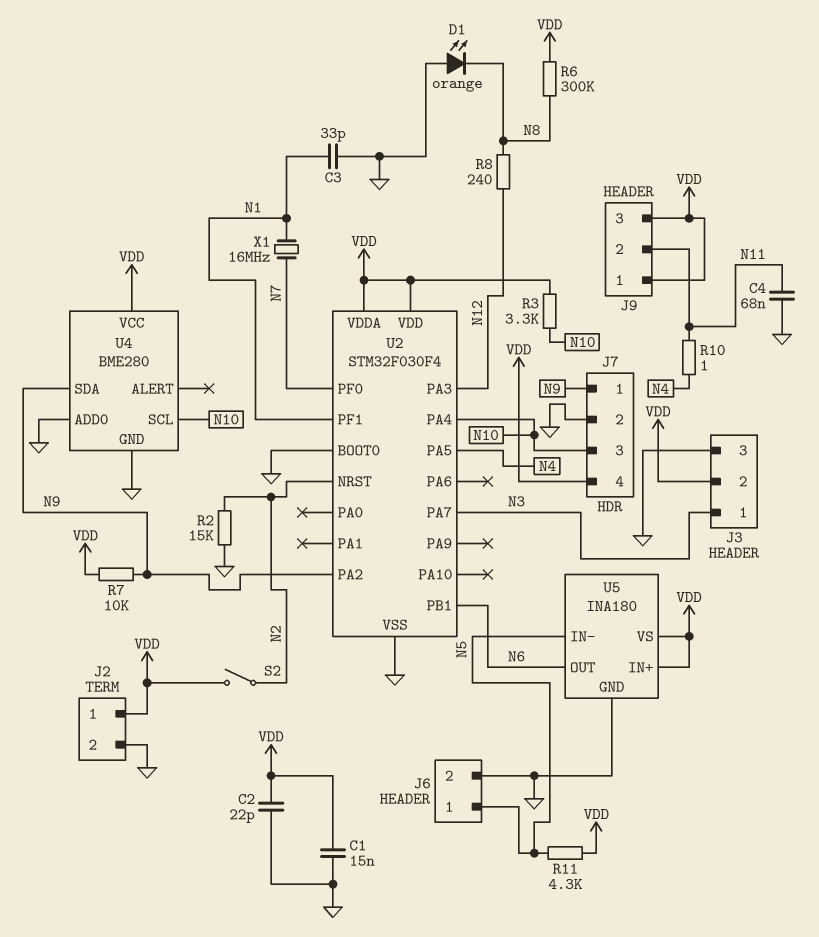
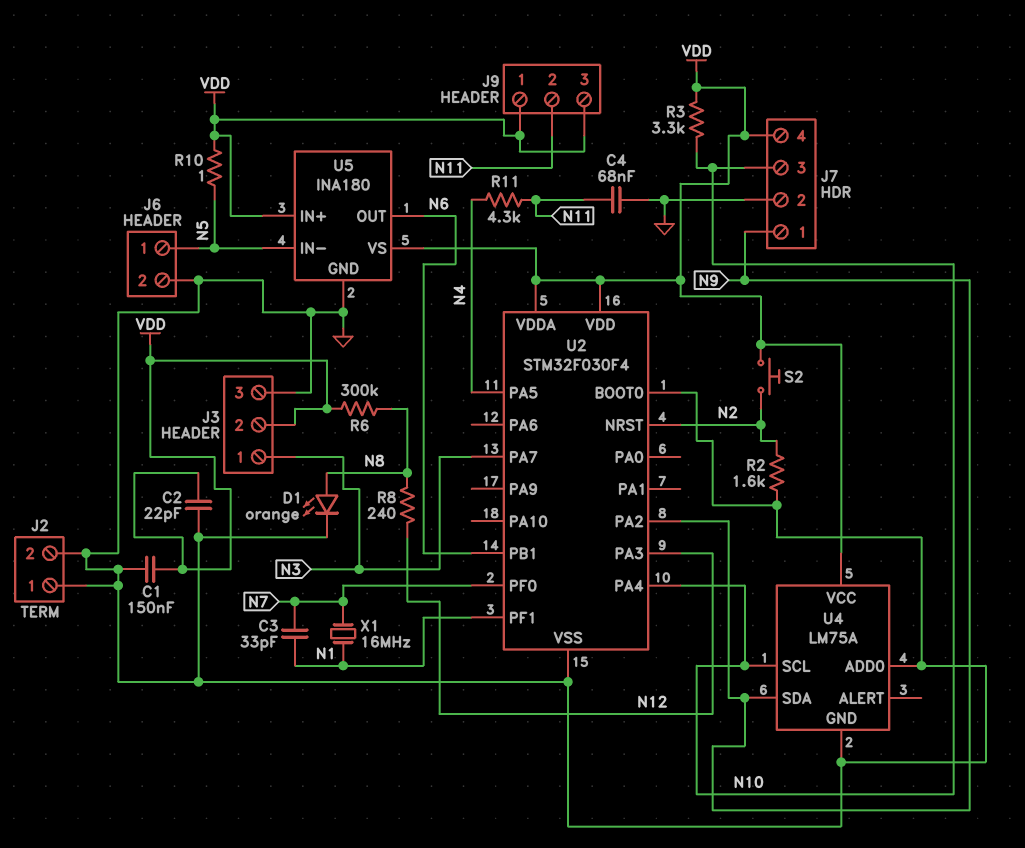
C1: 15nF (GND, VDD) -> 150nF (GND, VDD)
C3: 33pF (GND, N1) -> 33pF (N1, N7)
D1: LED orange (A GND, K N8) -> LED orange (A N8, K GND)
J2 pin 1: VDD -> GND
R2: 15k (GND, N2) -> 1.6k (GND, N2)
R7: 10k (N9, VDD) -> none
R10: 1 (N4, N11) -> 1 (N5, VDD)
R11: 4.3k (N5, VDD) -> 4.3k (N4, N11)
S2: switch (N2, VDD) -> button (N2, VDD)
U4: BME280 -> LM75A

